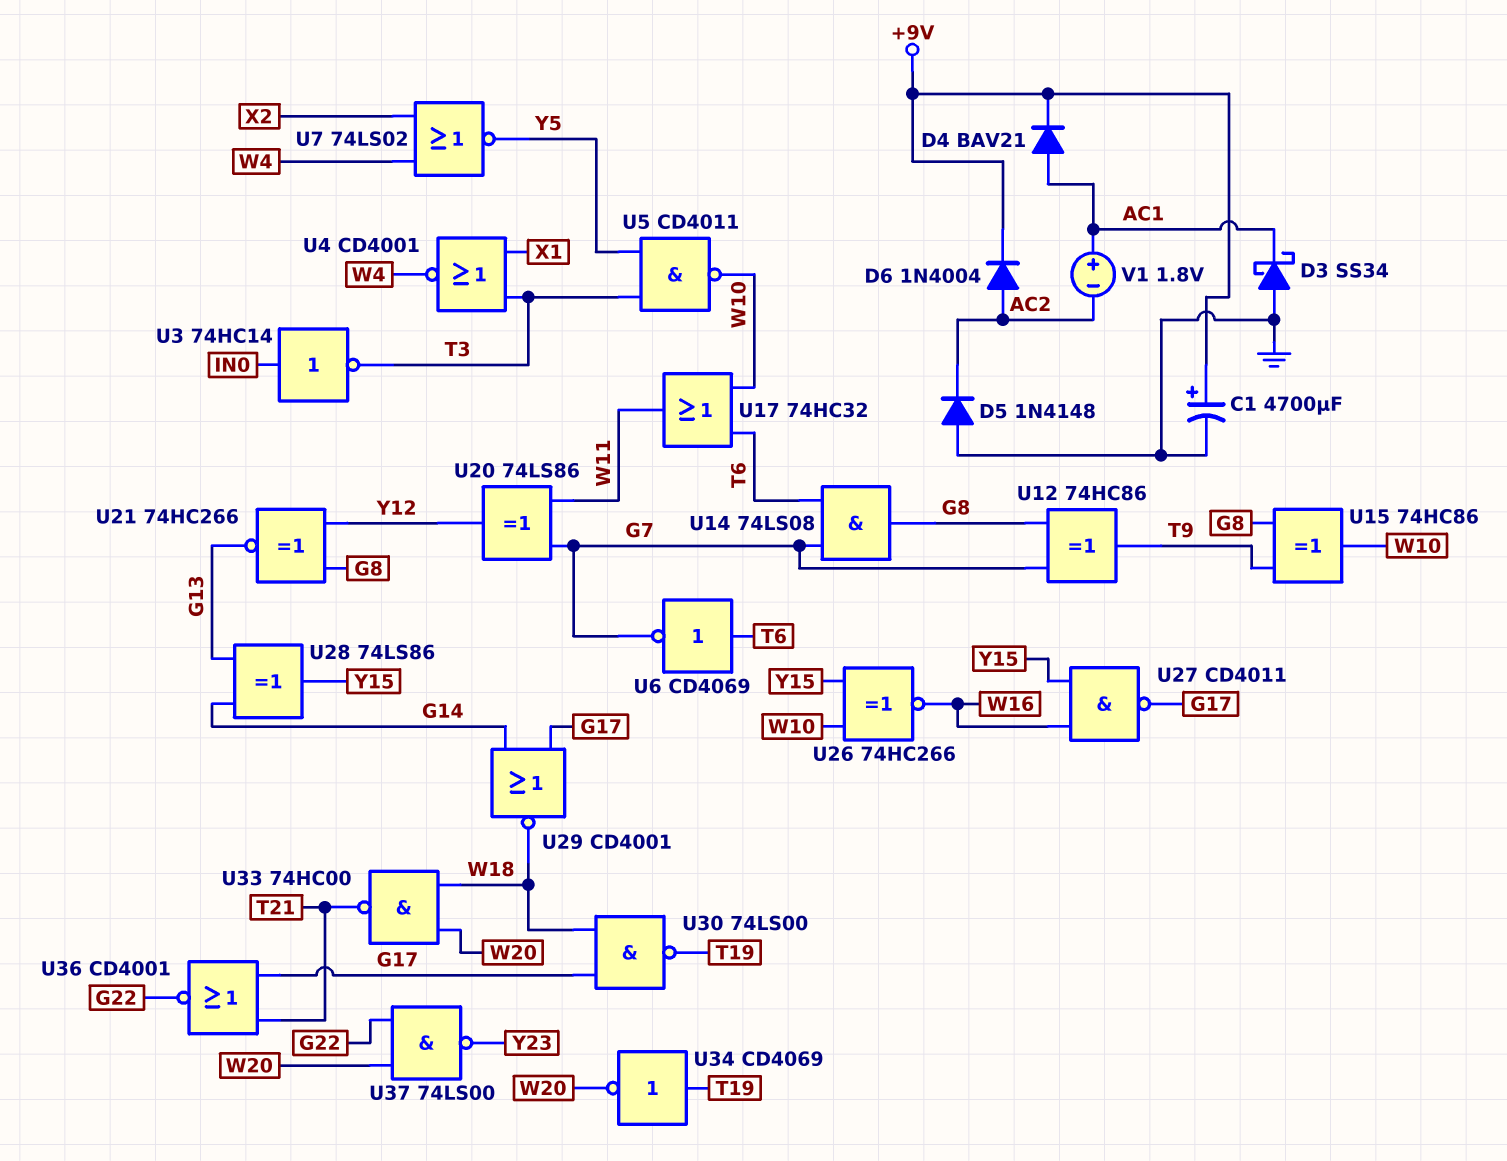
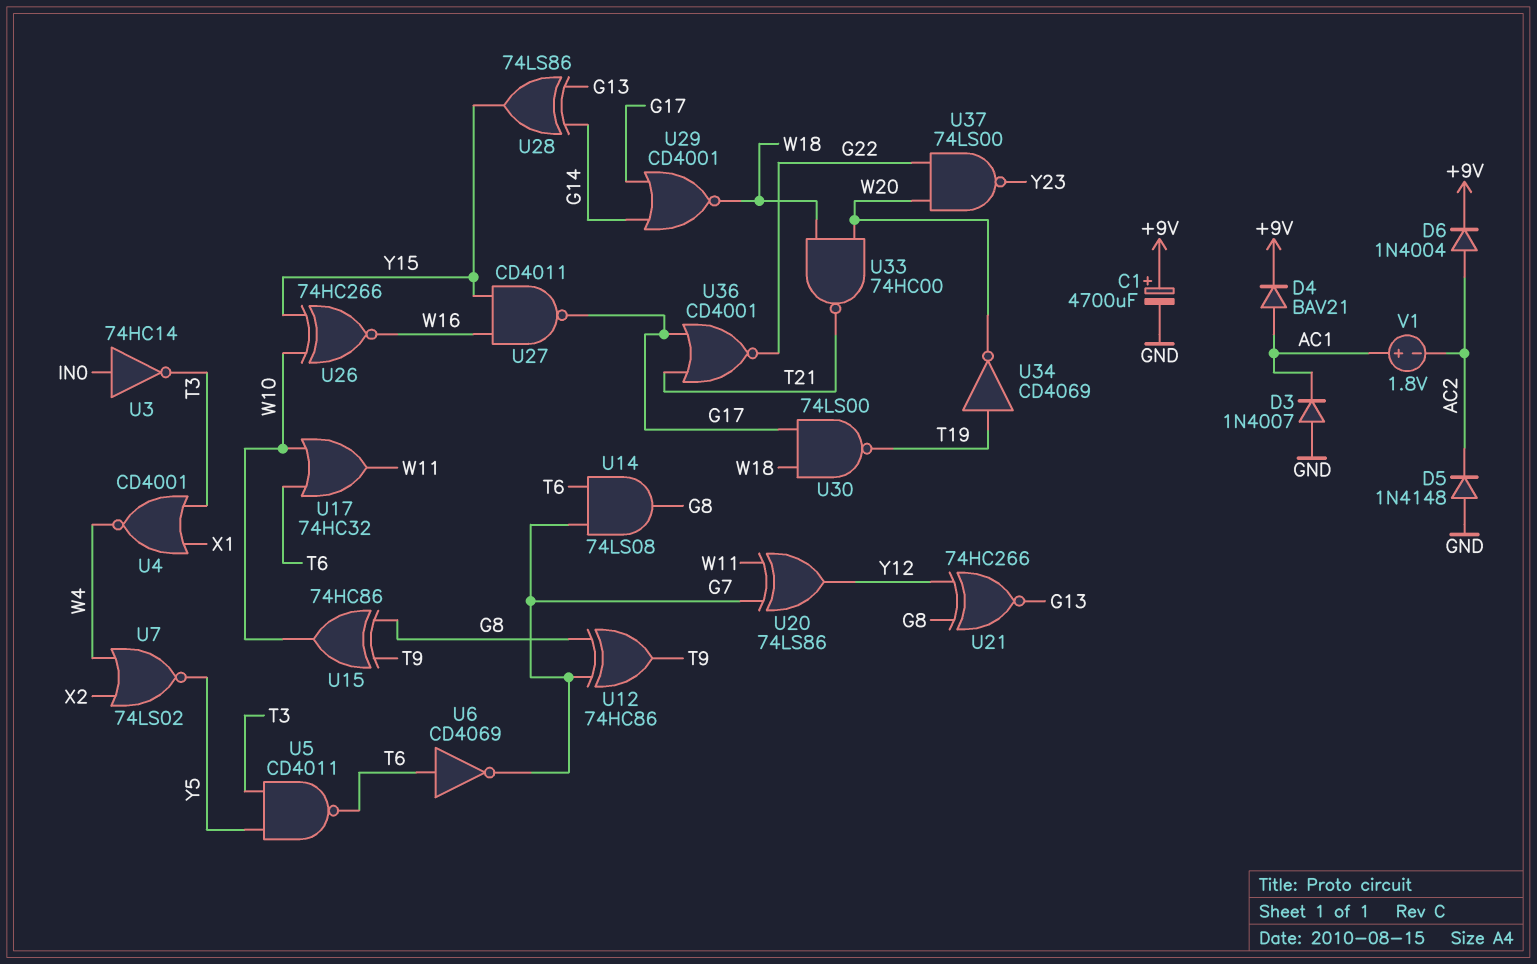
D3: schottky SS34 (A GND, K AC1) -> diode 1N4007 (A GND, K AC1)
U5: NAND CD4011 (in T3, in Y5, out W10) -> NAND CD4011 (in T3, in Y5, out T6)

